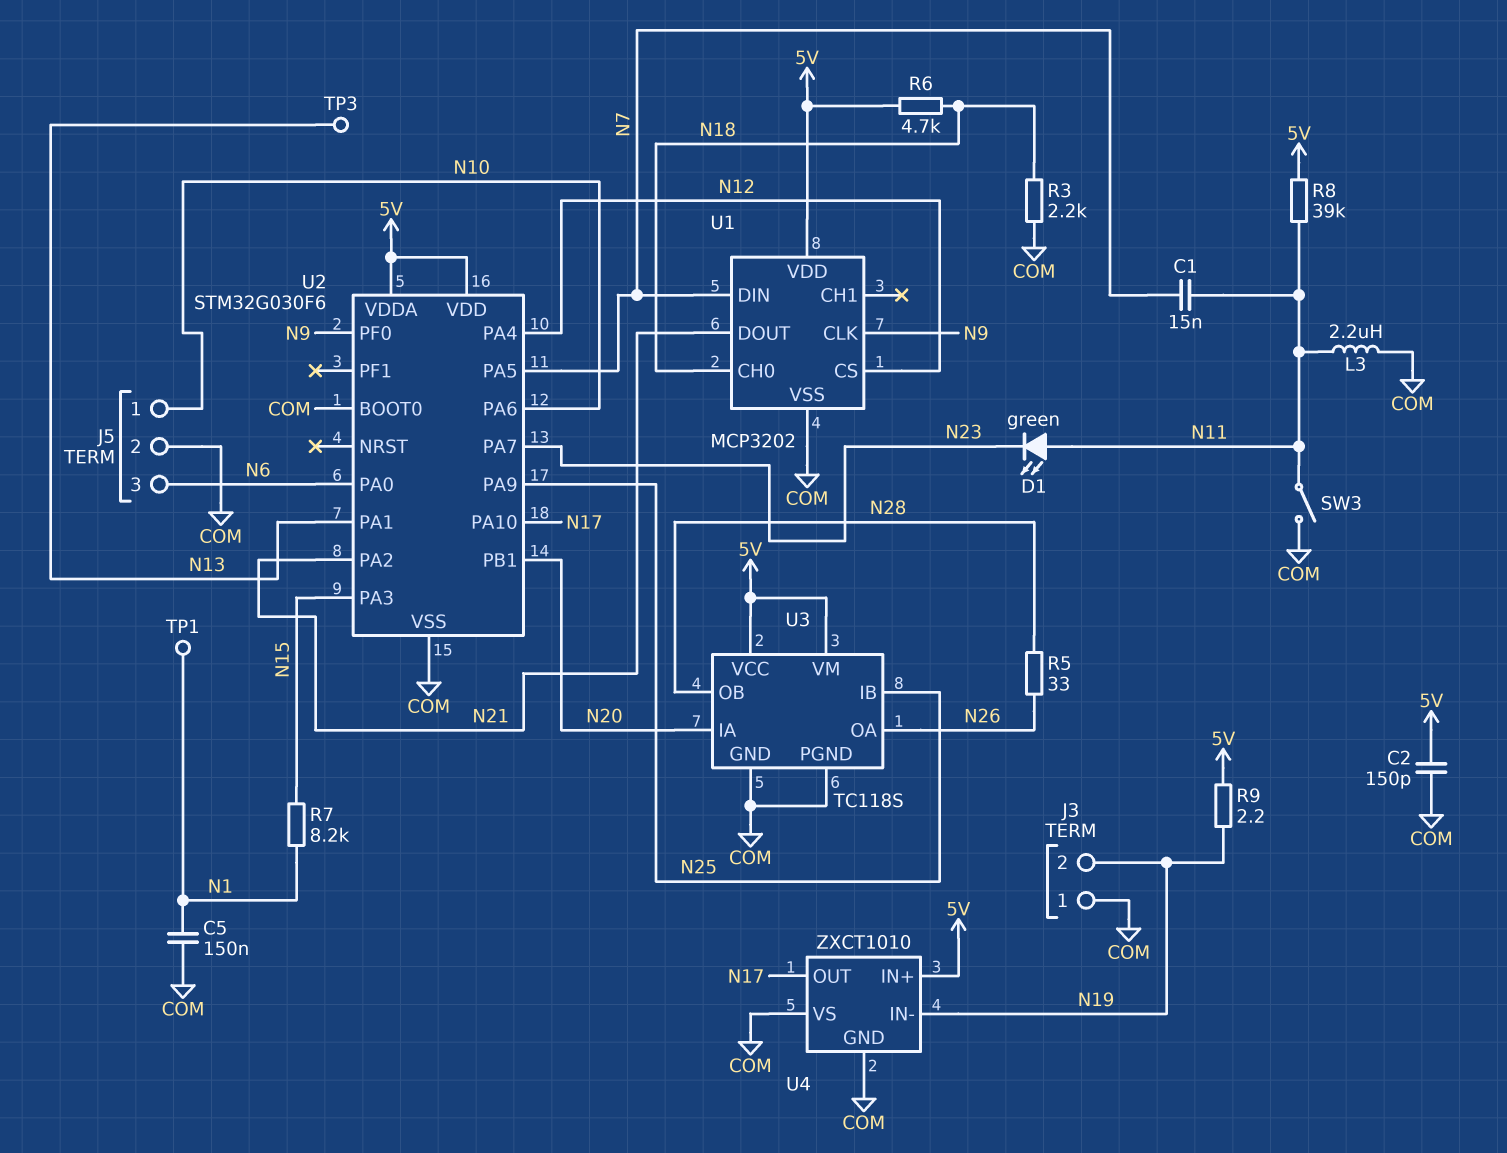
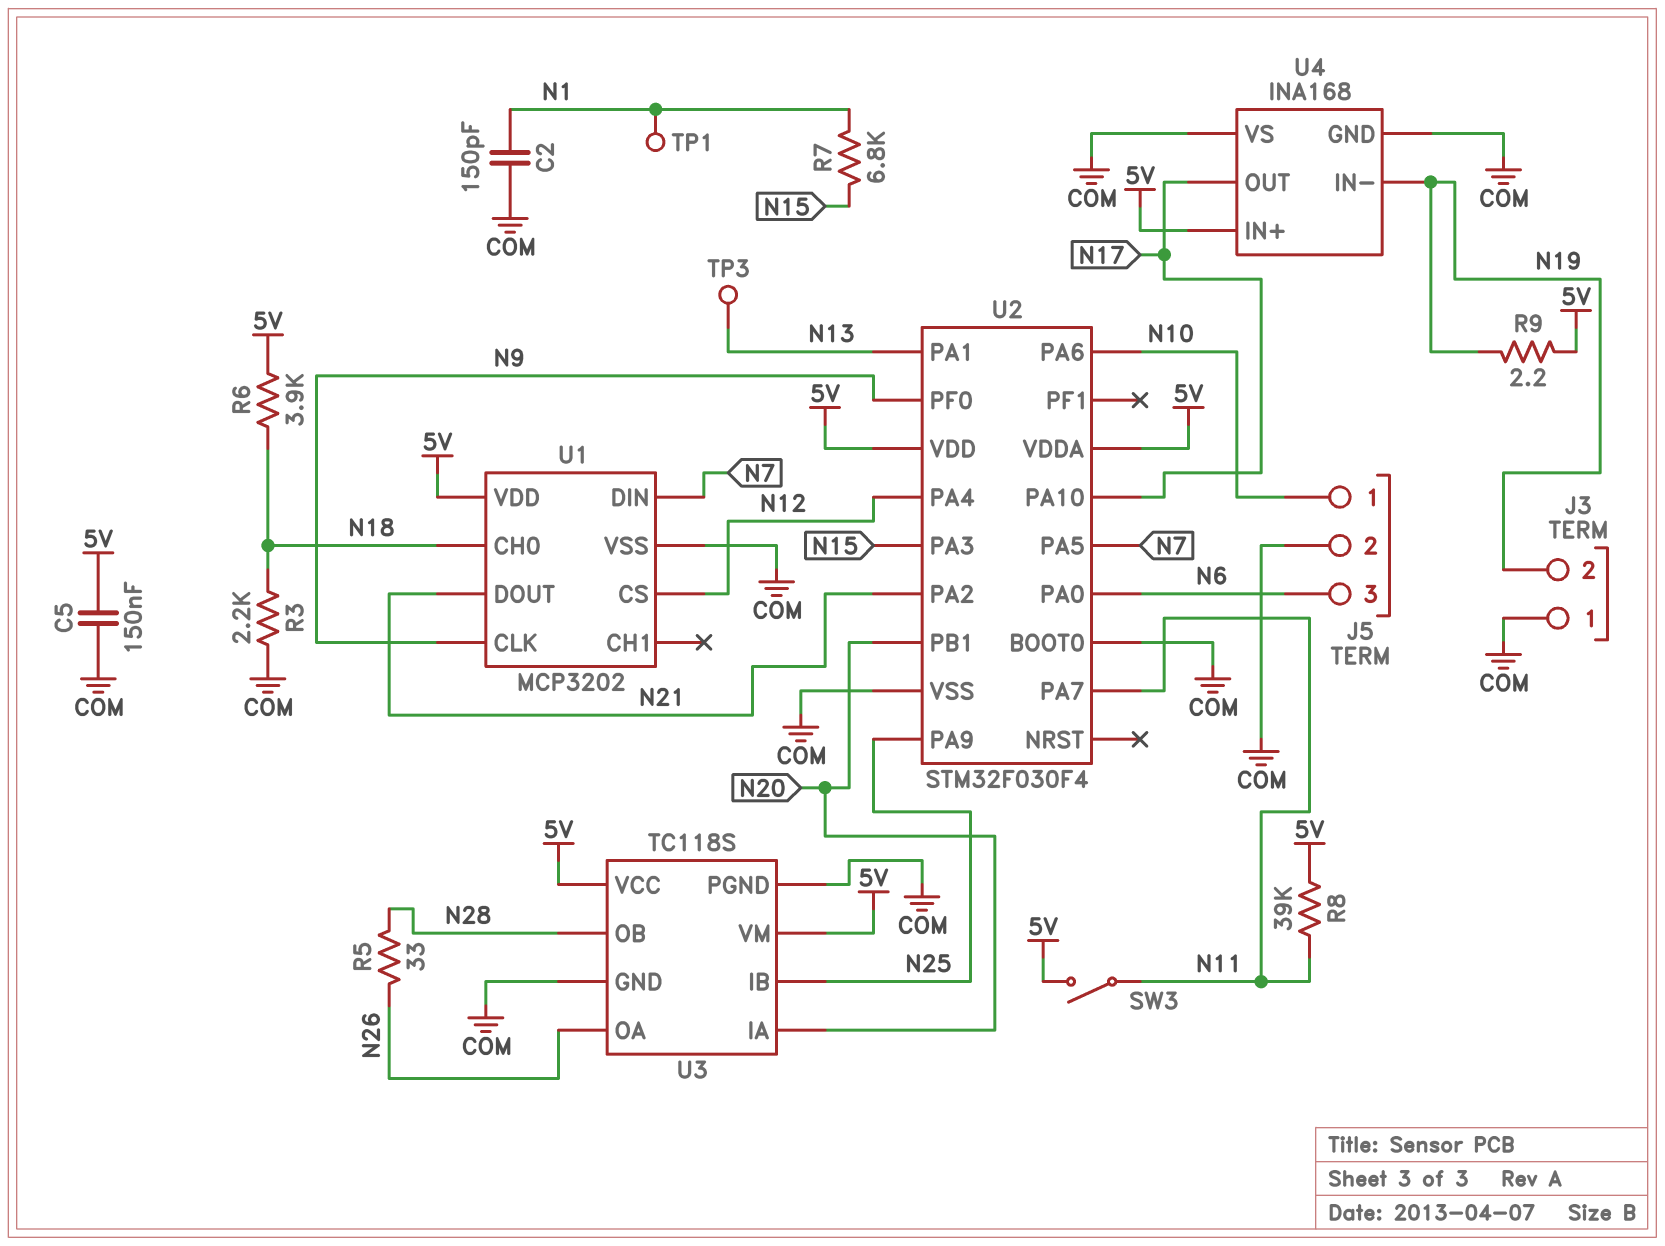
C1: 15nF (N7, N11) -> none
C2: 150pF (5V, COM) -> 150pF (COM, N1)
C5: 150nF (COM, N1) -> 150nF (5V, COM)
D1: LED green (A N11, K N23) -> none
L3: 2.2uH (COM, N11) -> none
R6: 4.7k (5V, N18) -> 3.9k (5V, N18)
R7: 8.2k (N1, N15) -> 6.8k (N1, N15)
SW3: switch (COM, N11) -> switch (5V, N11)
U2: STM32G030F6 -> STM32F030F4
U2 pin PA7: N23 -> N11
U4: ZXCT1010 -> INA168

